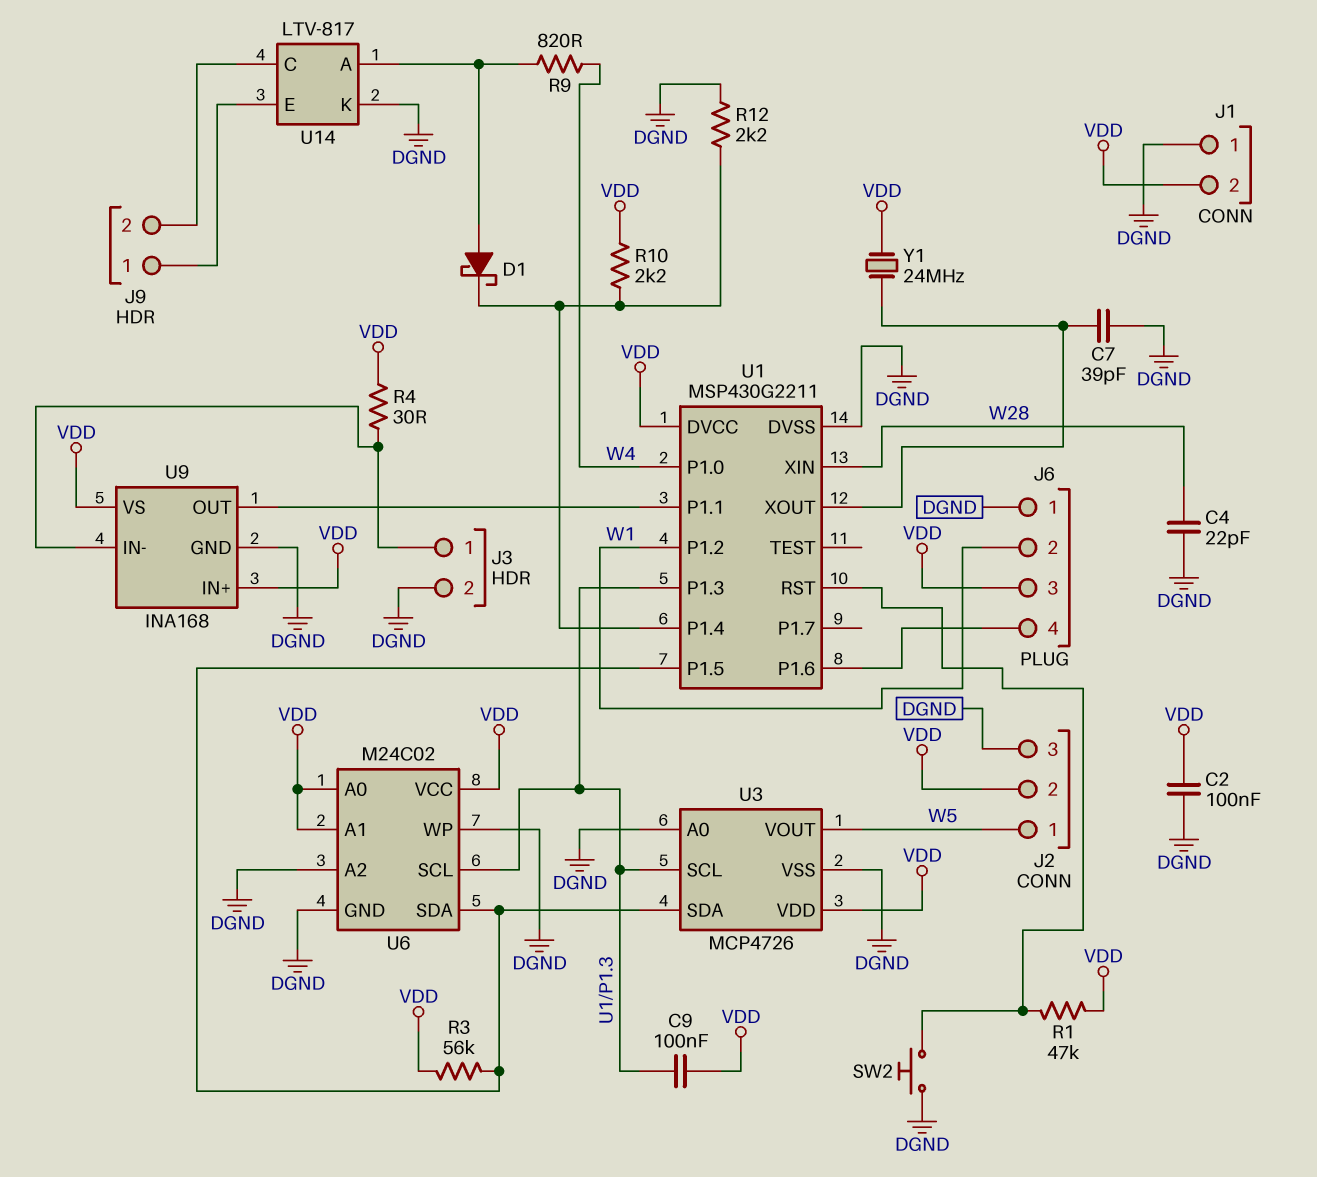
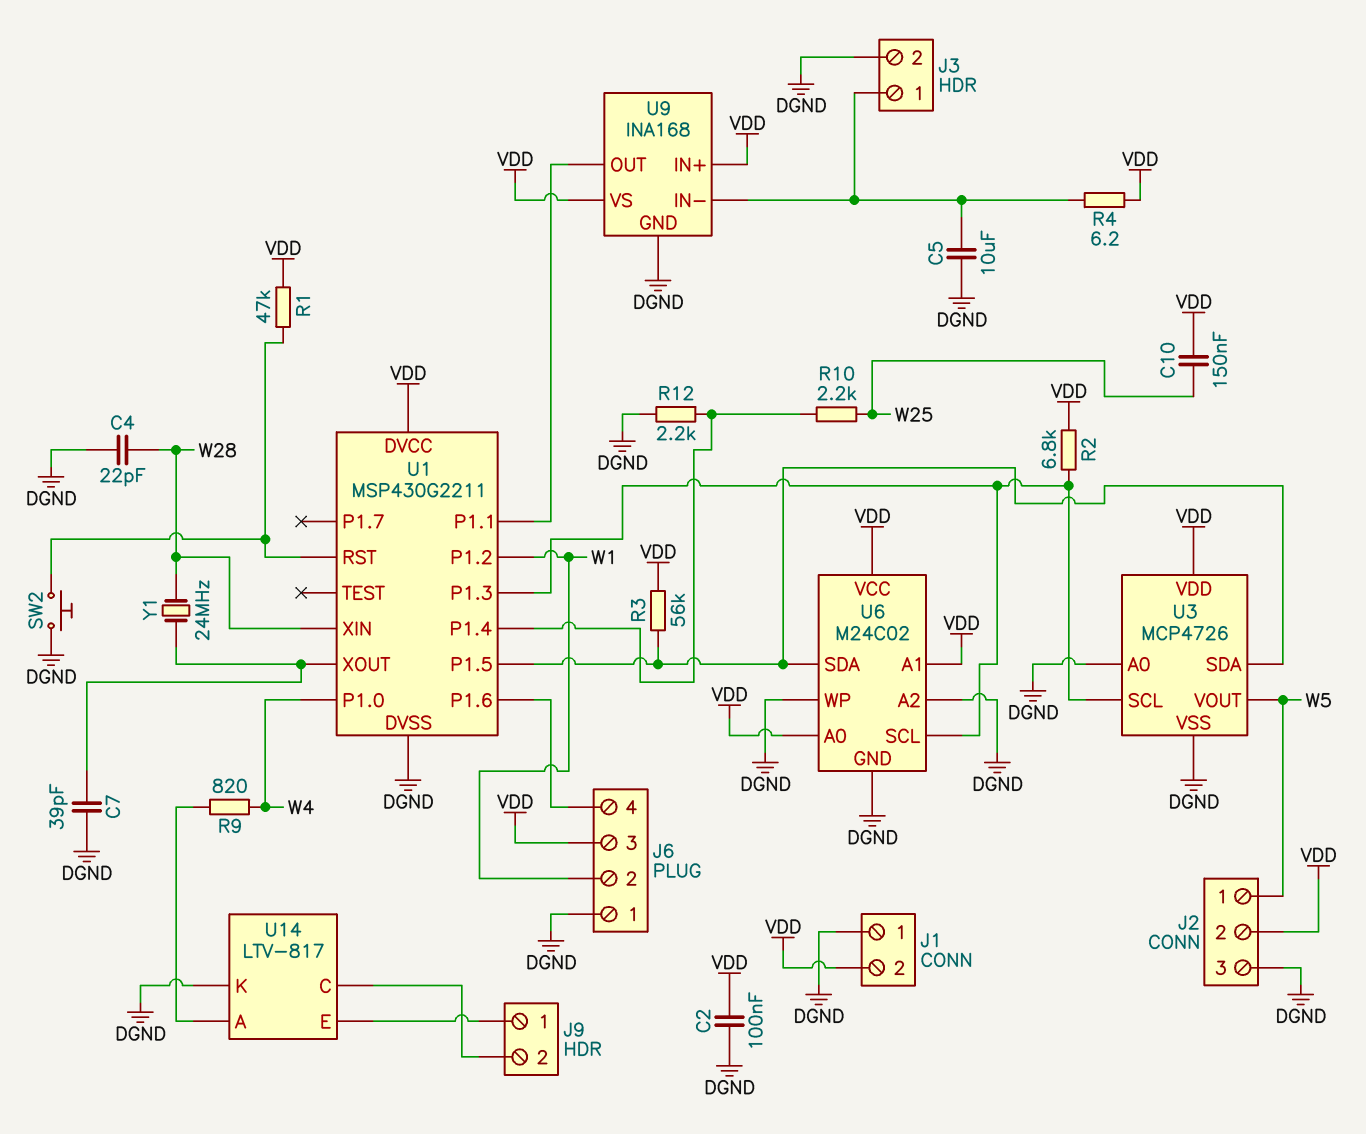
C5: none -> 10uF (DGND, J3/1)
C9: 100nF (U1/P1.3, VDD) -> none
C10: none -> 150nF (VDD, W25)
D1: schottky (A U14/A, K U1/P1.4) -> none
R2: none -> 6.8k (U1/P1.3, VDD)
R4: 30 (J3/1, VDD) -> 6.2 (J3/1, VDD)
R10: 2.2k (U1/P1.4, VDD) -> 2.2k (U1/P1.4, W25)
Y1: 24MHz (U1/XOUT, VDD) -> 24MHz (U1/XOUT, W28)

